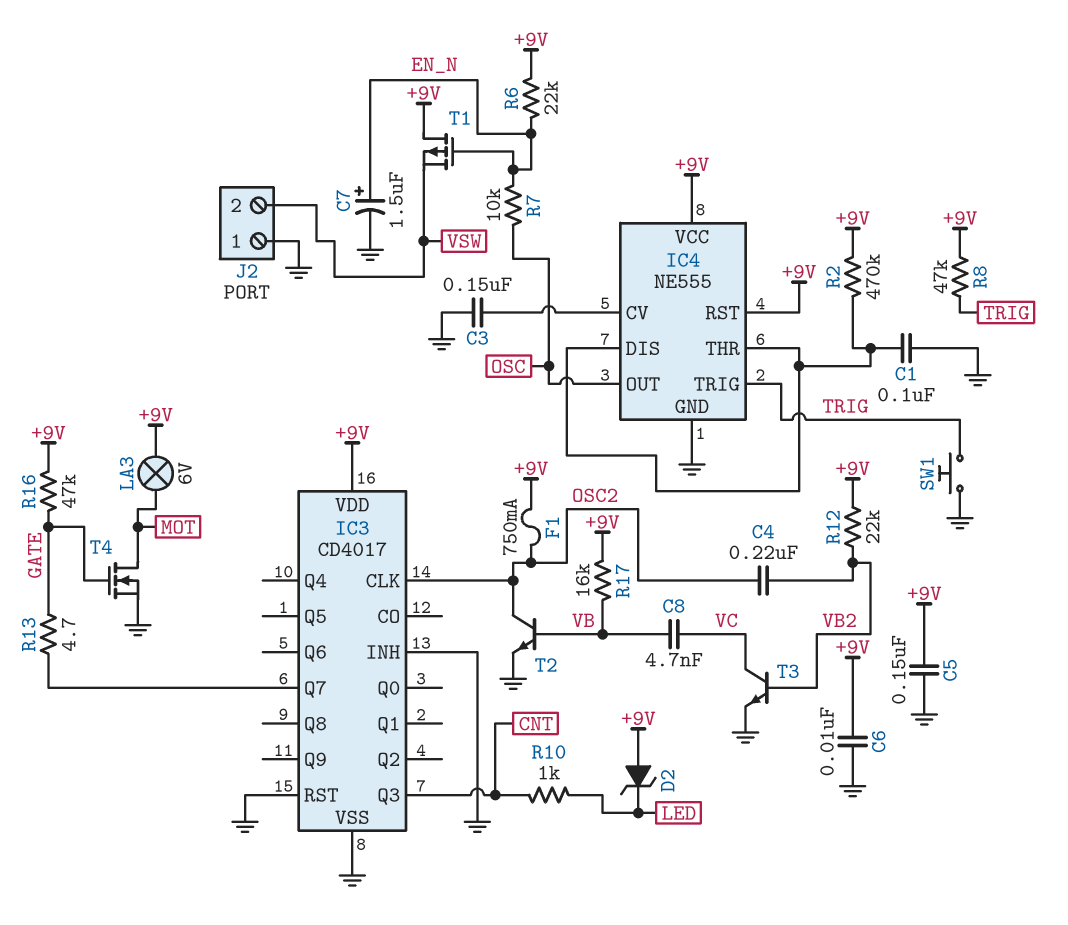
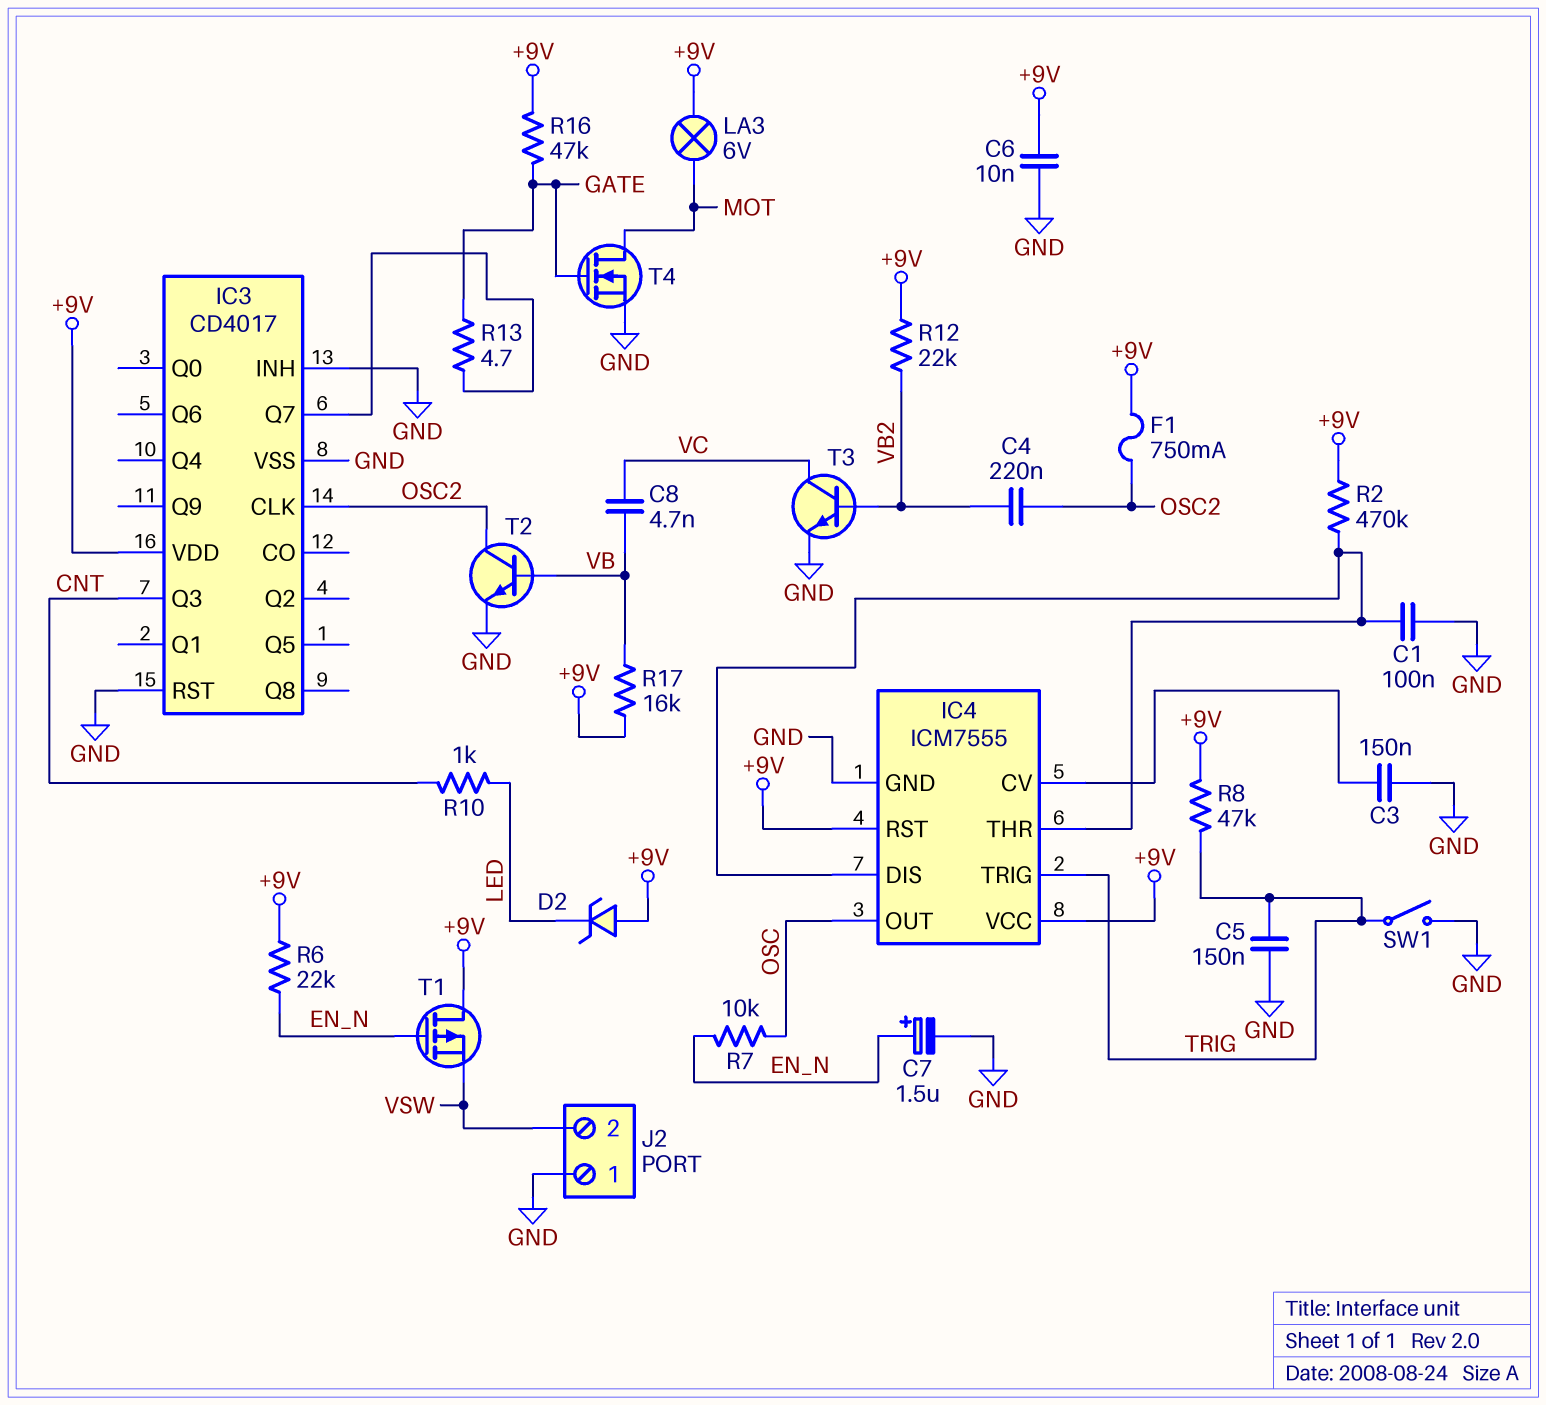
C5: 150nF (+9V, GND) -> 150nF (GND, TRIG)
IC4: NE555 -> ICM7555
SW1: button (GND, TRIG) -> switch (GND, TRIG)

